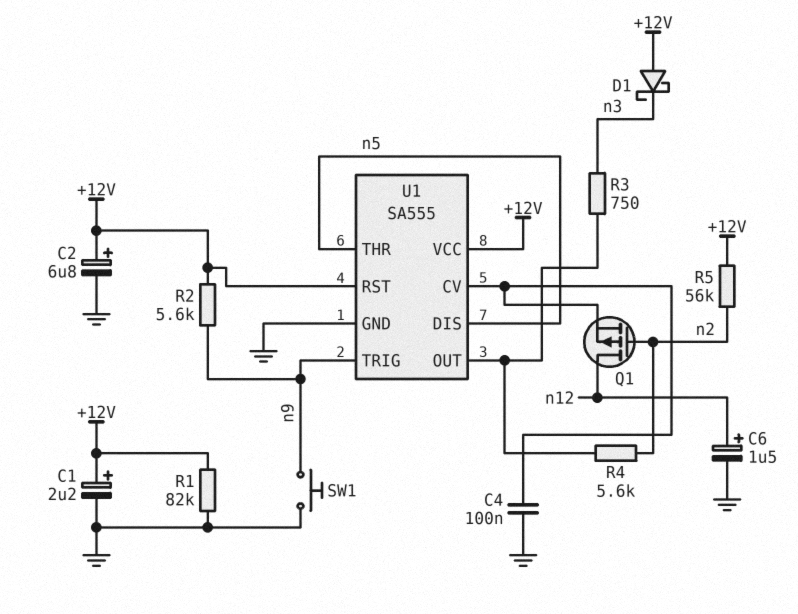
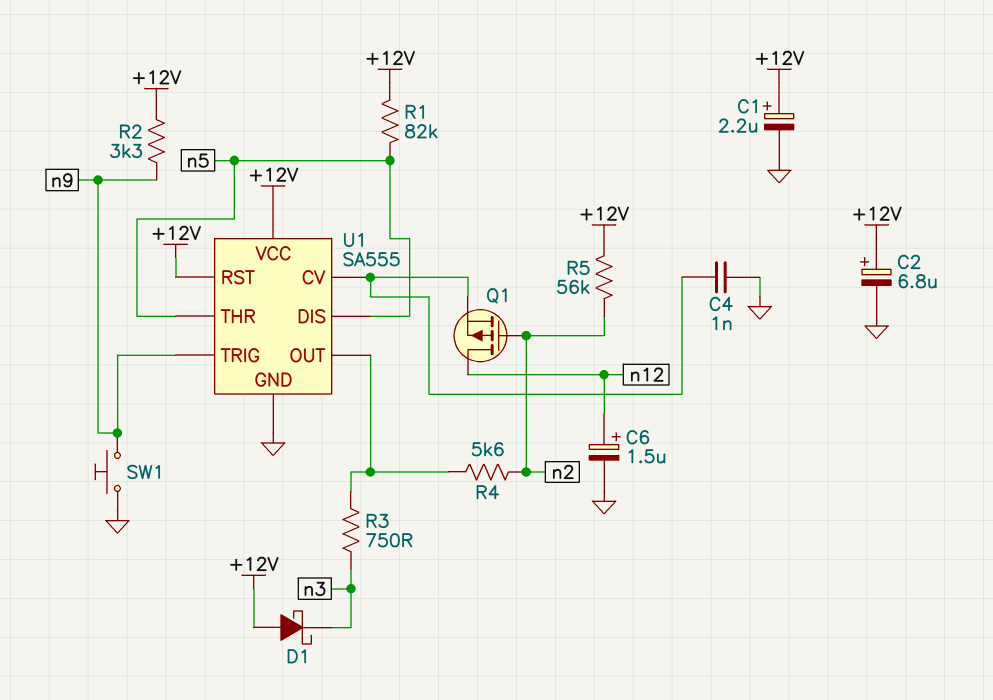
C4: 100nF (GND, U1/CV) -> 1nF (GND, U1/CV)
R1: 82k (+12V, GND) -> 82k (+12V, n5)
R2: 5.6k (+12V, n9) -> 3.3k (+12V, n9)

